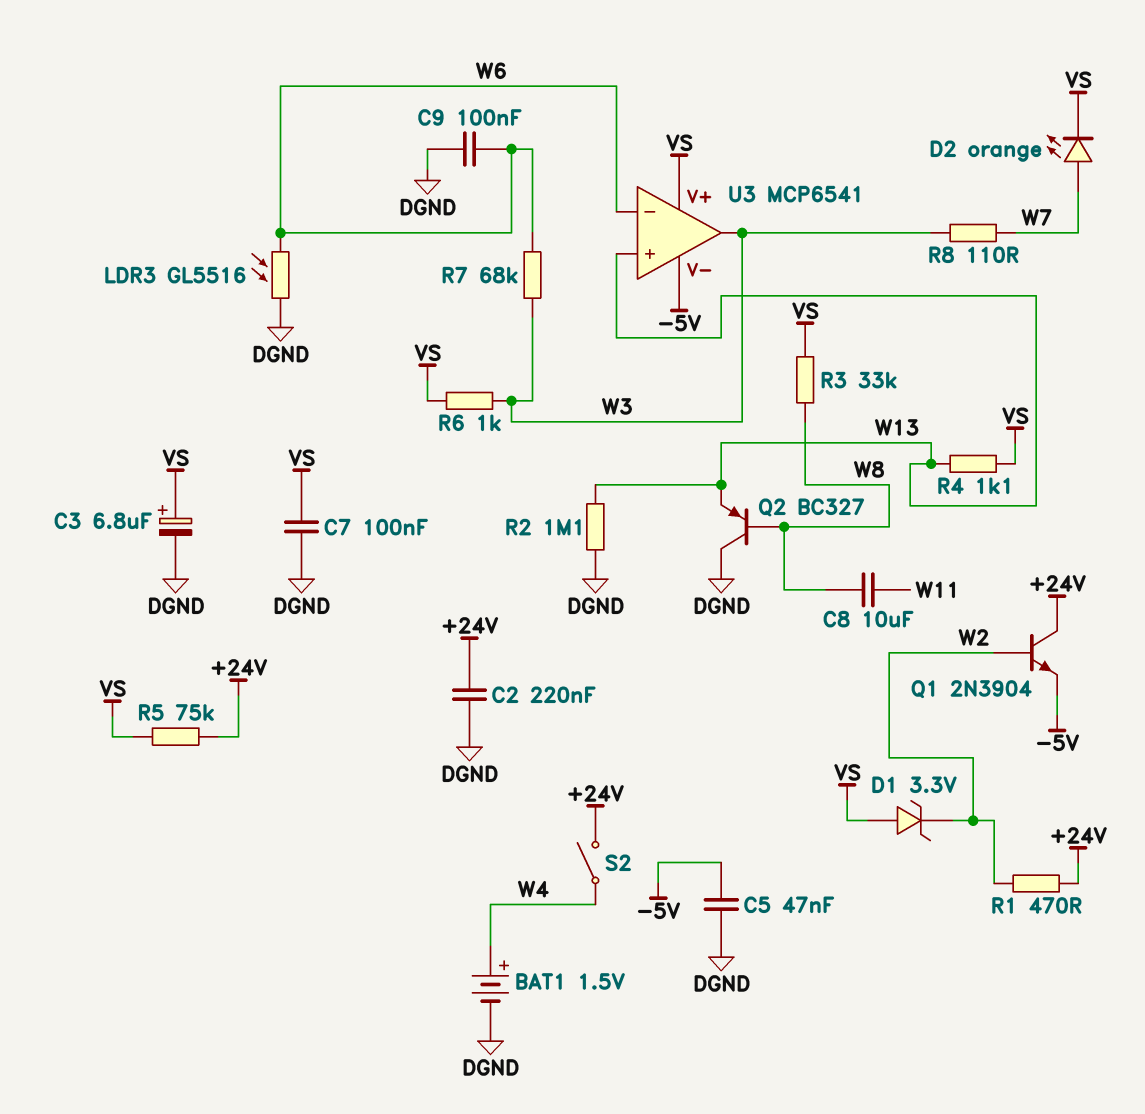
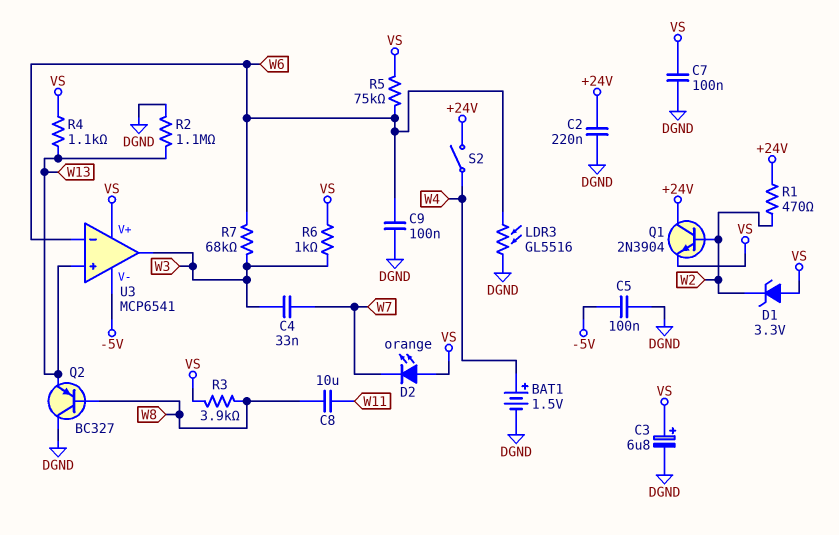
C4: none -> 33nF (W3, W7)
C5: 47nF (-5V, DGND) -> 100nF (-5V, DGND)
D2: LED orange (A W7, K VS) -> LED orange (A VS, K W7)
Q1: NPN 2N3904 (B W2, C +24V, E -5V) -> NPN 2N3904 (B W2, C +24V, E VS)
R3: 33k (VS, W8) -> 3.9k (VS, W8)
R5: 75k (+24V, VS) -> 75k (VS, W6)
R8: 110 (W3, W7) -> none

